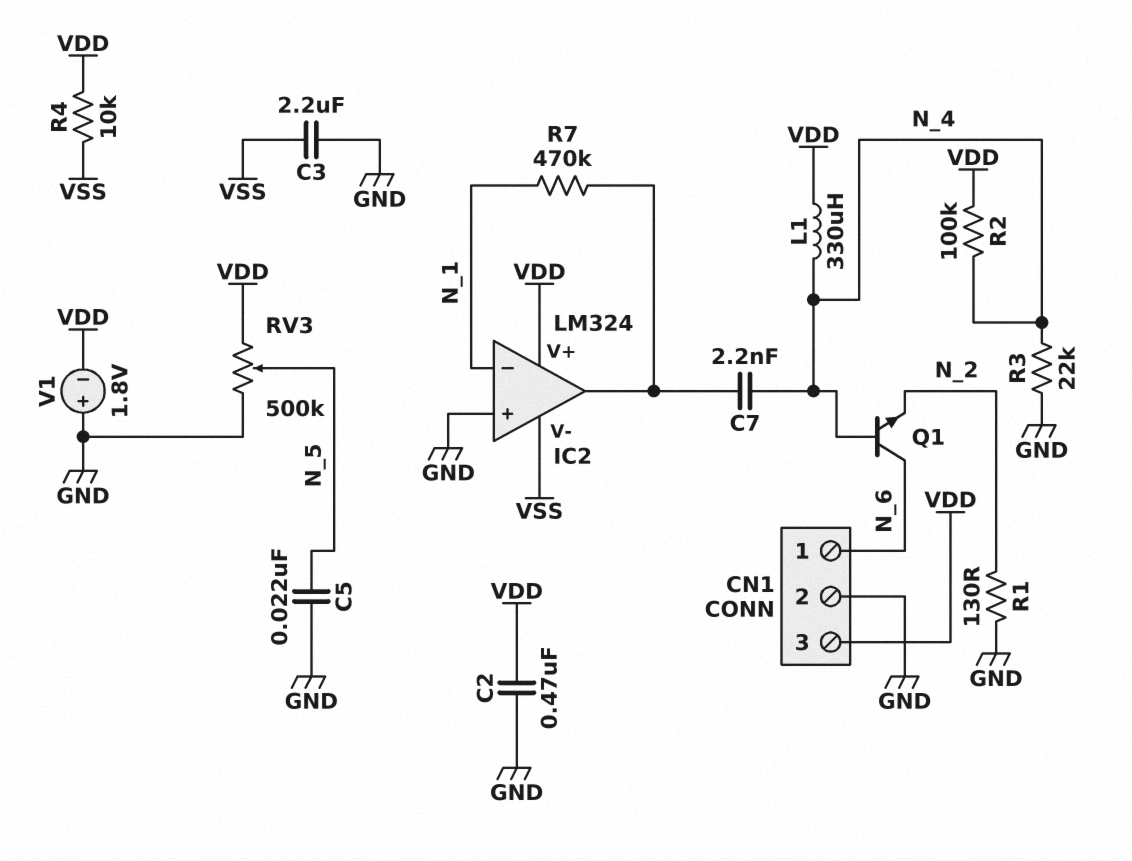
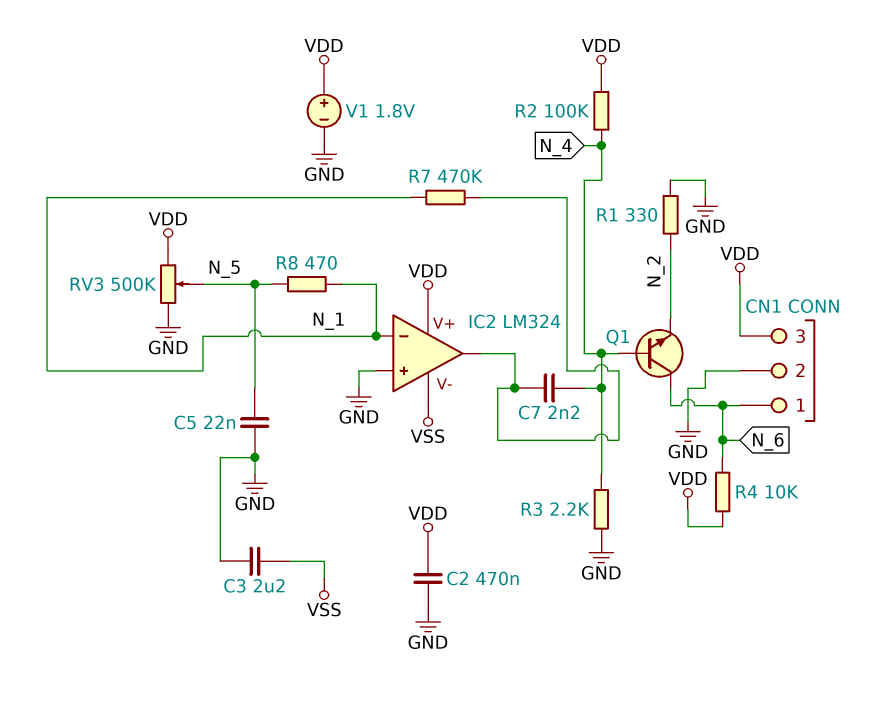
L1: 330uH (N_4, VDD) -> none
R1: 130 (GND, N_2) -> 330 (GND, N_2)
R3: 22k (GND, N_4) -> 2.2k (GND, N_4)
R4: 10k (VDD, VSS) -> 10k (N_6, VDD)
R8: none -> 470 (N_1, N_5)
V1: 1.8V (plus GND, minus VDD) -> 1.8V (plus VDD, minus GND)

